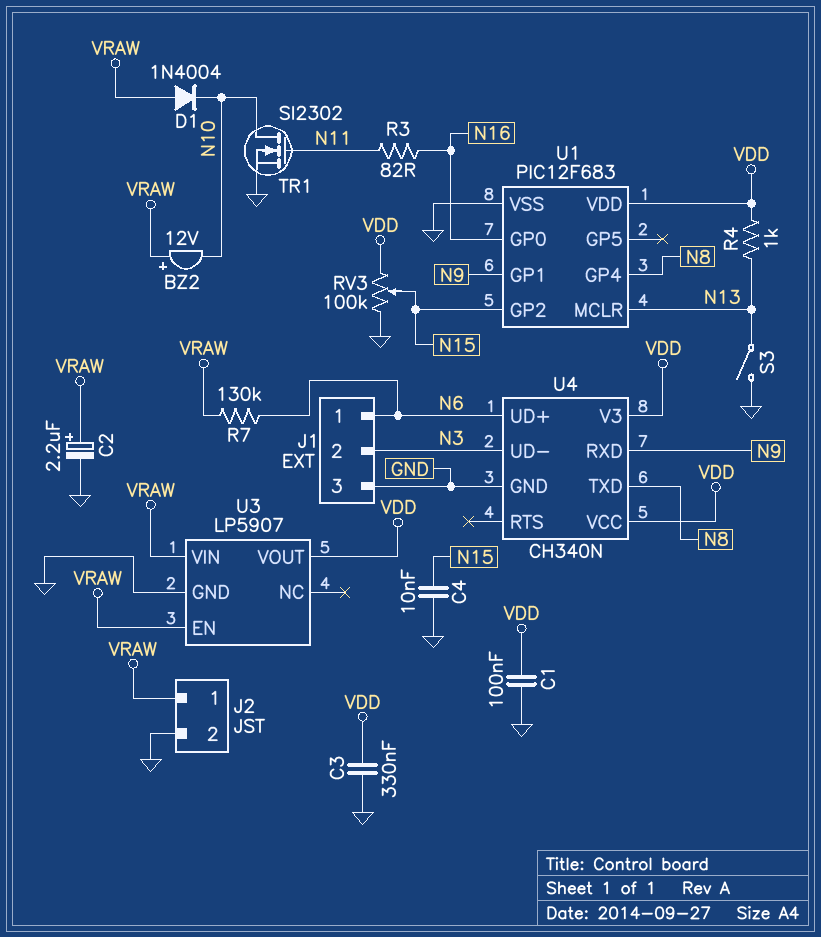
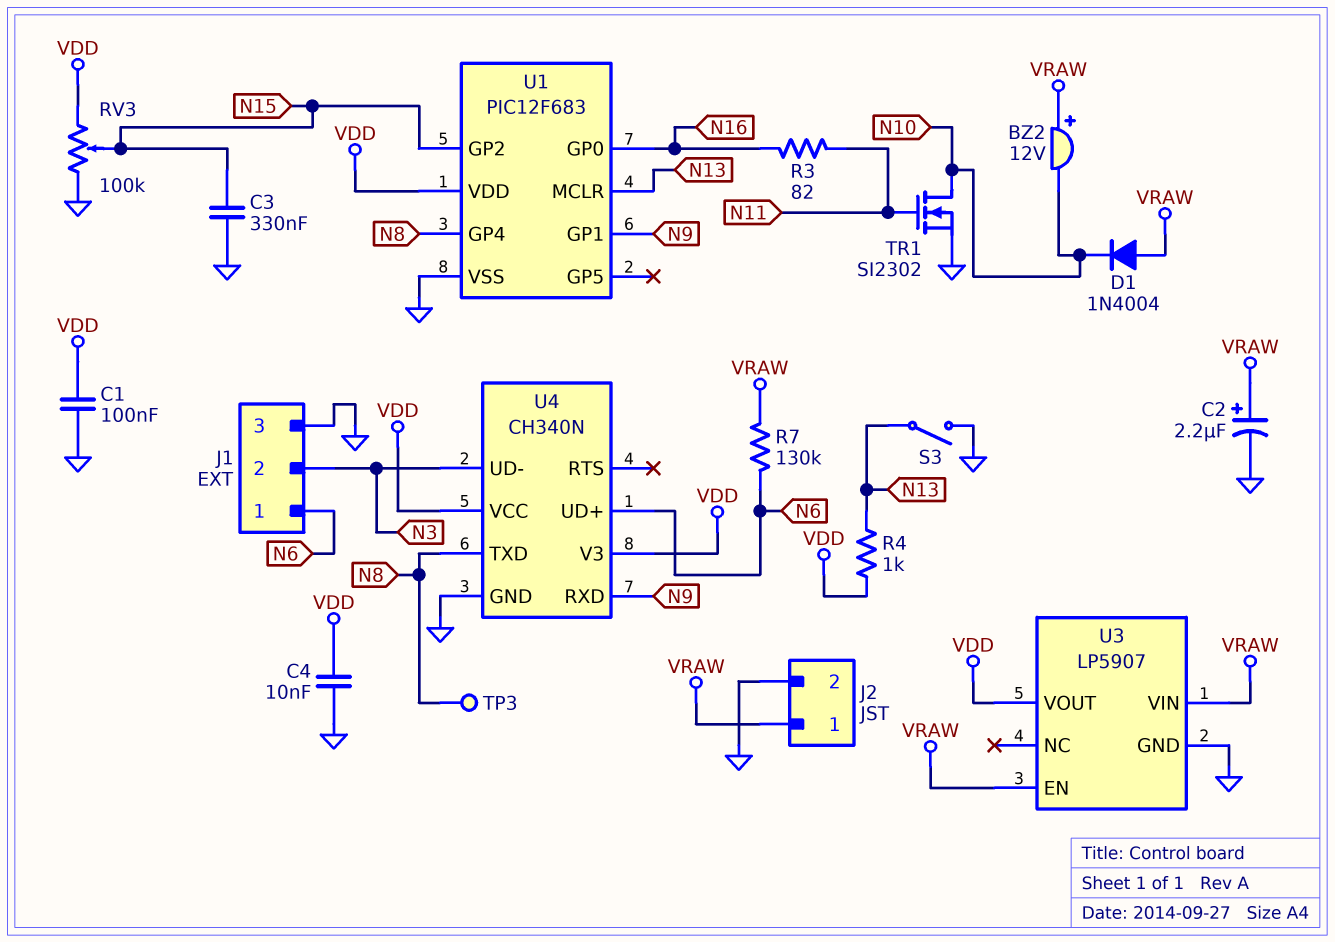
C3: 330nF (GND, VDD) -> 330nF (GND, N15)
C4: 10nF (GND, N15) -> 10nF (GND, VDD)
TP3: none -> test point (N8)

